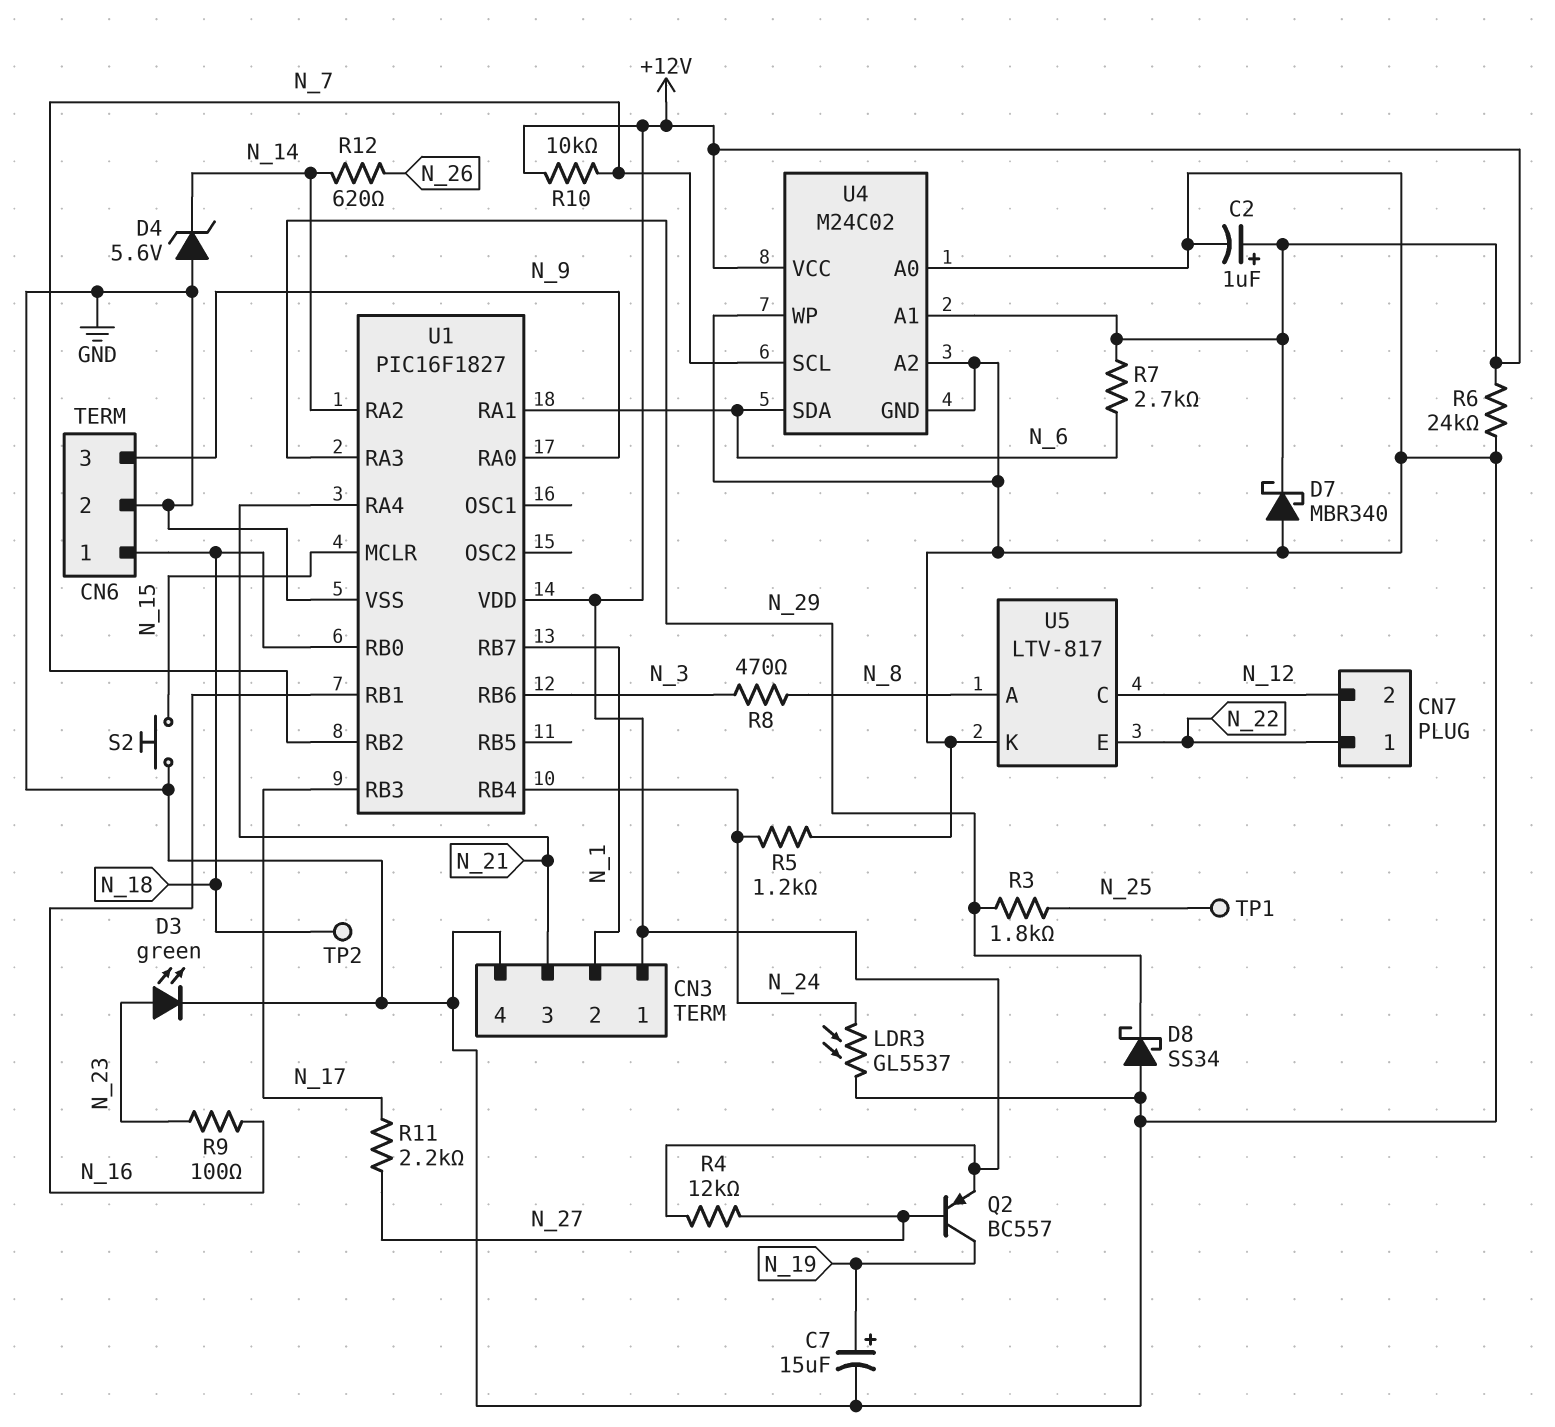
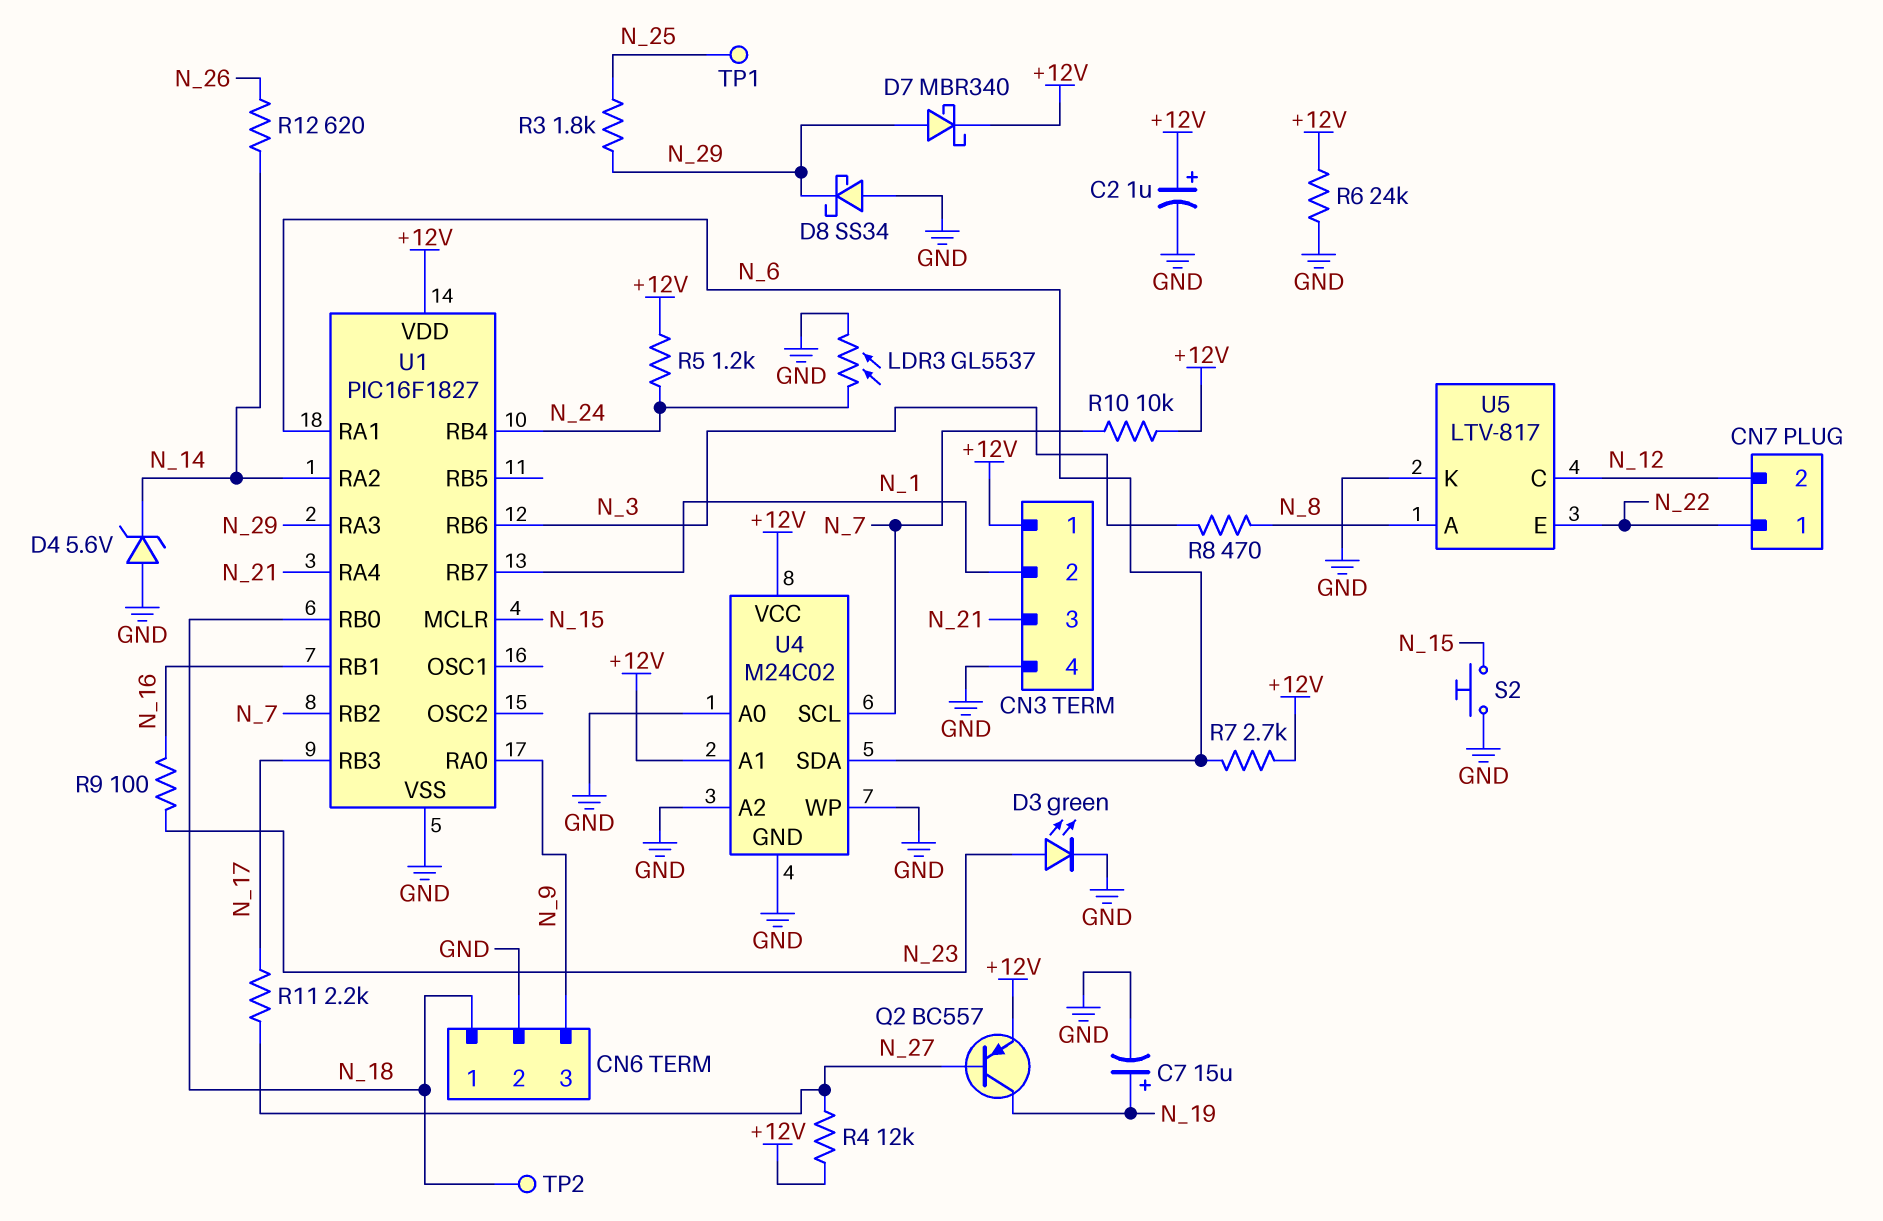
D7: schottky MBR340 (A GND, K +12V) -> schottky MBR340 (A N_29, K +12V)
R5: 1.2k (GND, N_24) -> 1.2k (+12V, N_24)

